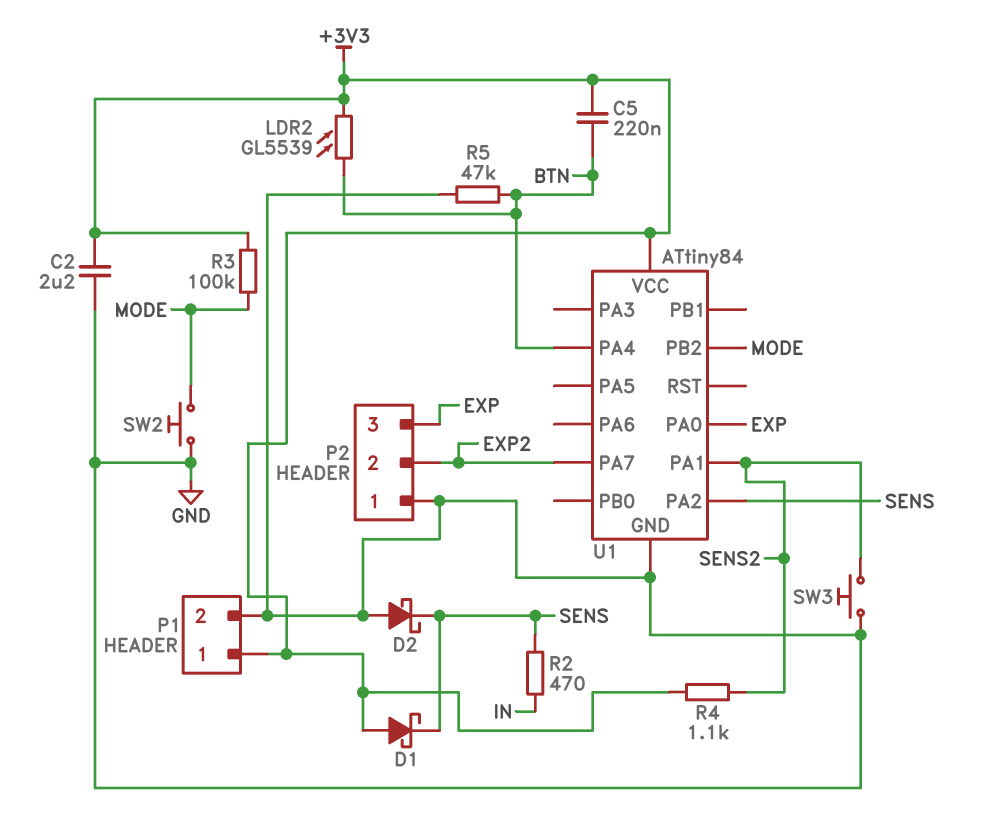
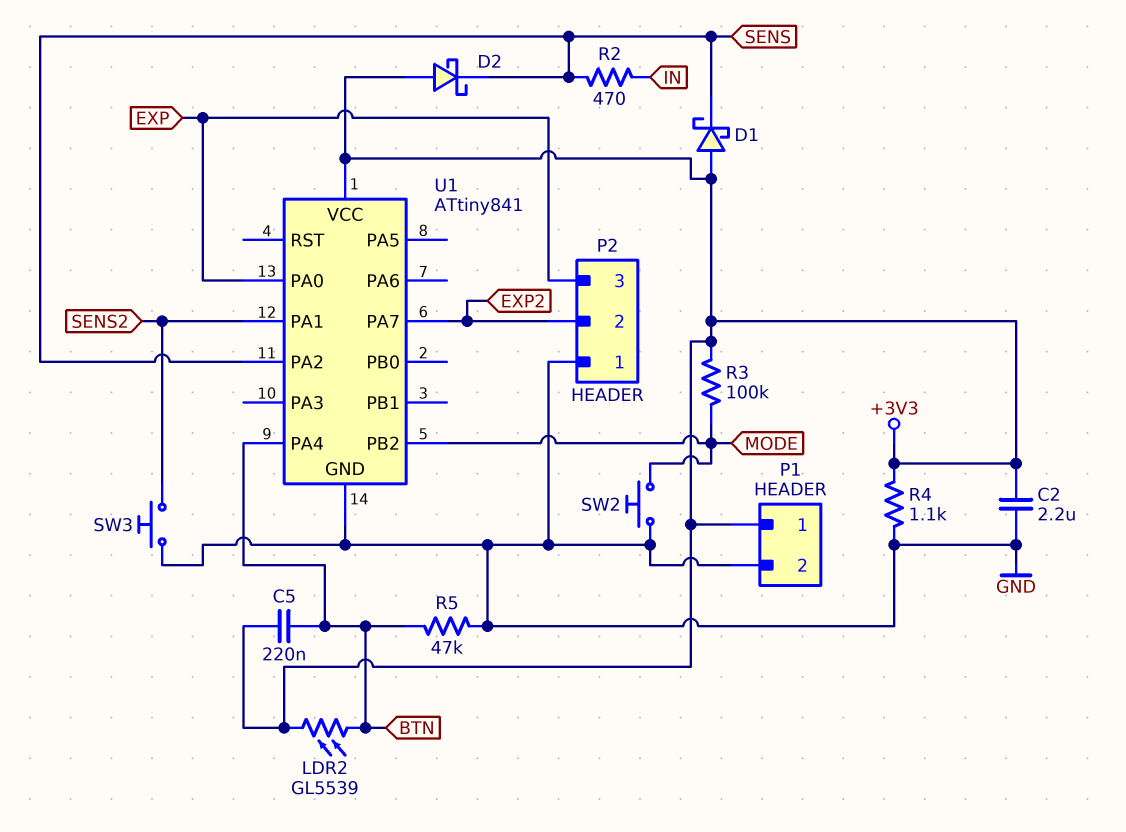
D2: schottky (A GND, K SENS) -> schottky (A +3V3, K SENS)
R4: 1.1k (+3V3, SENS2) -> 1.1k (+3V3, GND)
U1: ATtiny84 -> ATtiny841

